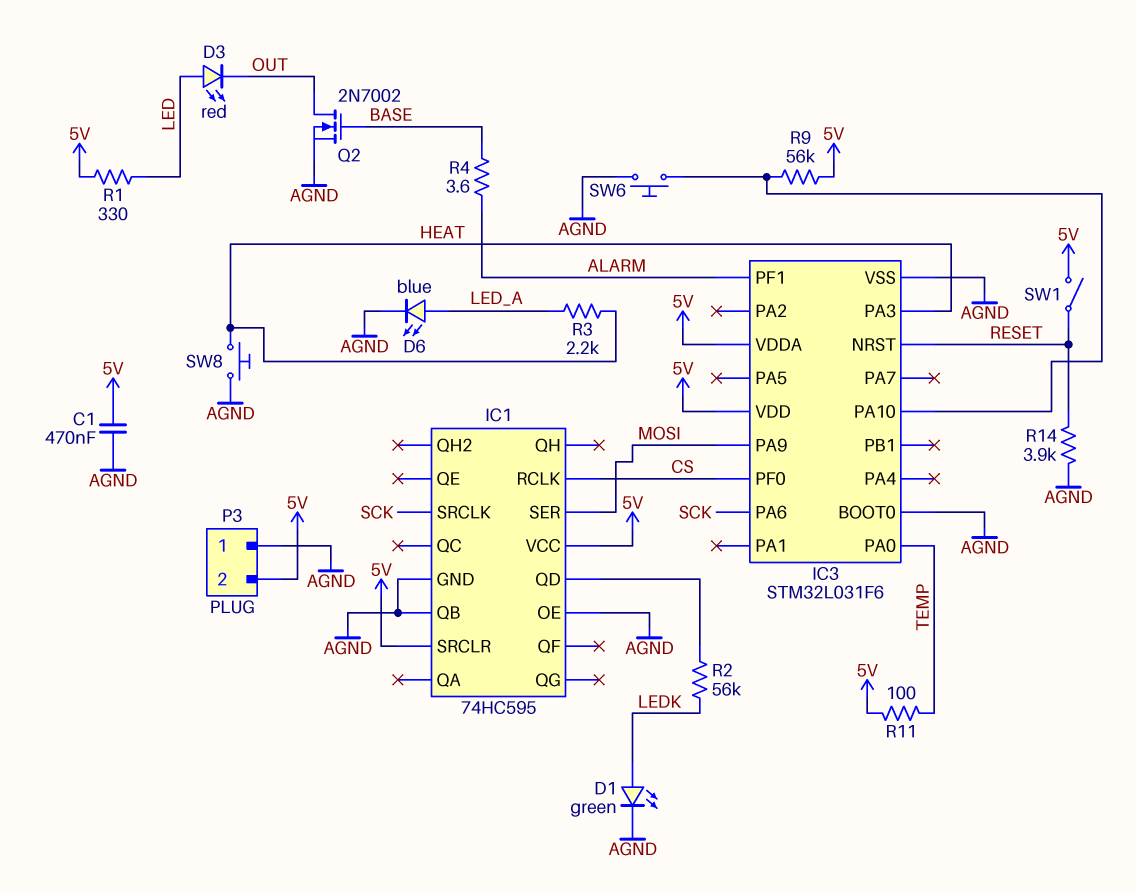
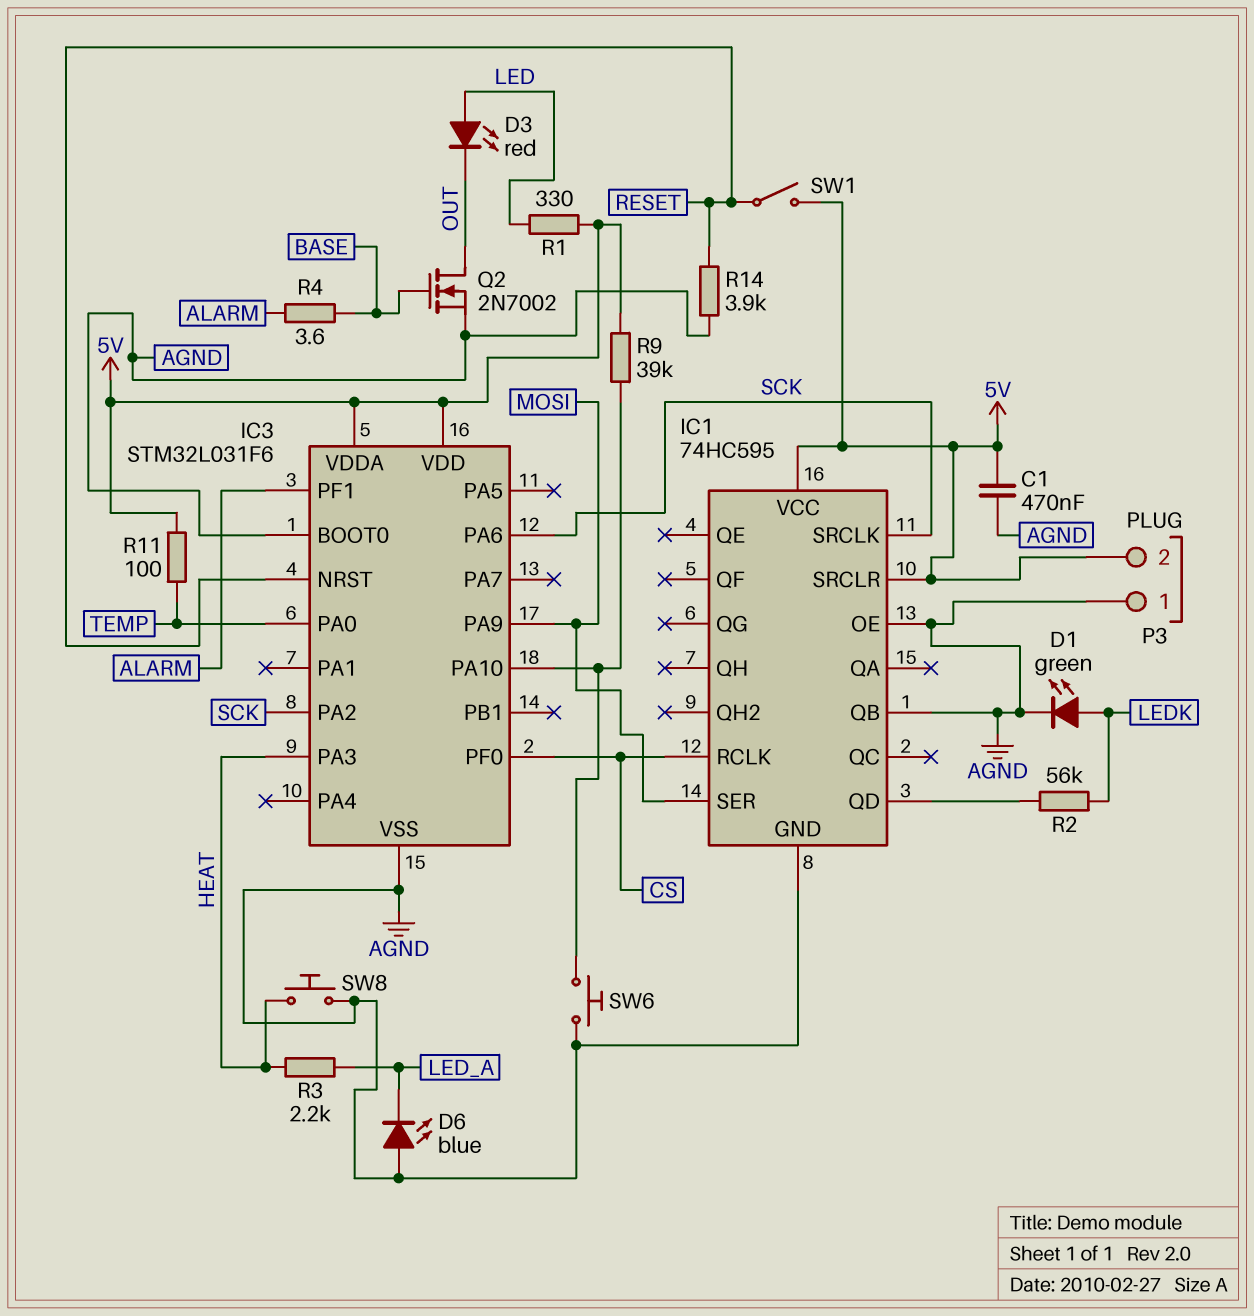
D6: LED blue (A LED_A, K AGND) -> LED blue (A AGND, K LED_A)
IC3 pin PA2: none -> SCK
R9: 56k (5V, IC3/PA10) -> 39k (5V, IC3/PA10)

